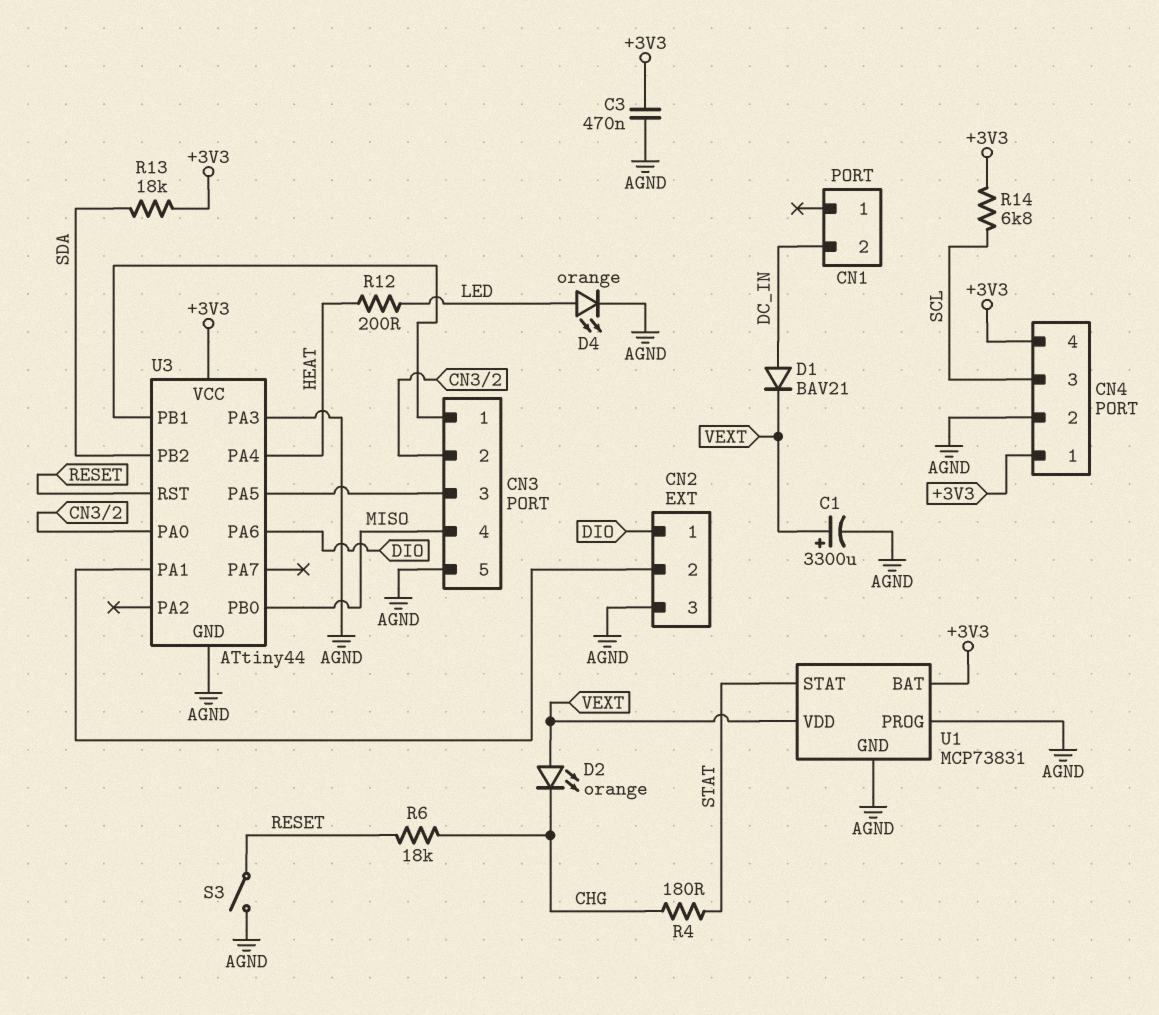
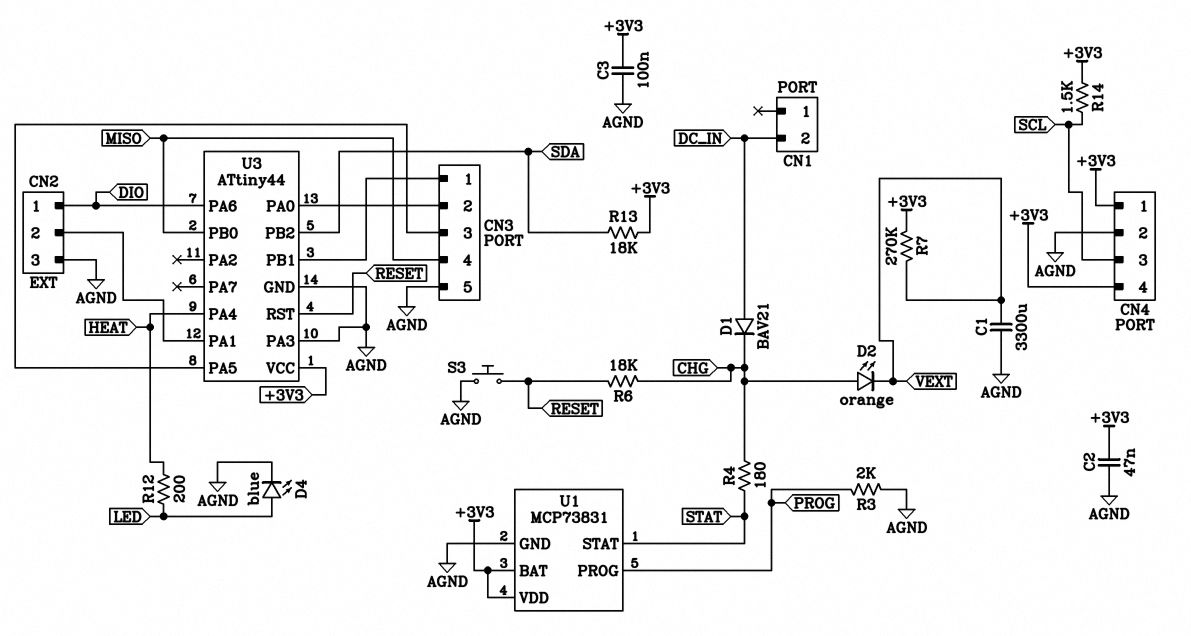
C1: 3300uF (plus VEXT, minus AGND) -> 3300uF (AGND, VEXT)
C2: none -> 47nF (+3V3, AGND)
C3: 470nF (+3V3, AGND) -> 100nF (+3V3, AGND)
D1: diode BAV21 (A DC_IN, K VEXT) -> diode BAV21 (A DC_IN, K CHG)
D2: LED orange (A VEXT, K CHG) -> LED orange (A CHG, K VEXT)
D4: LED orange (A LED, K AGND) -> LED blue (A LED, K AGND)
R3: none -> 2k (AGND, PROG)
R7: none -> 270k (+3V3, VEXT)
R14: 6.8k (+3V3, SCL) -> 1.5k (+3V3, SCL)
S3: switch (AGND, RESET) -> button (AGND, RESET)
U1 pin PROG: AGND -> PROG
U1 pin VDD: VEXT -> +3V3

